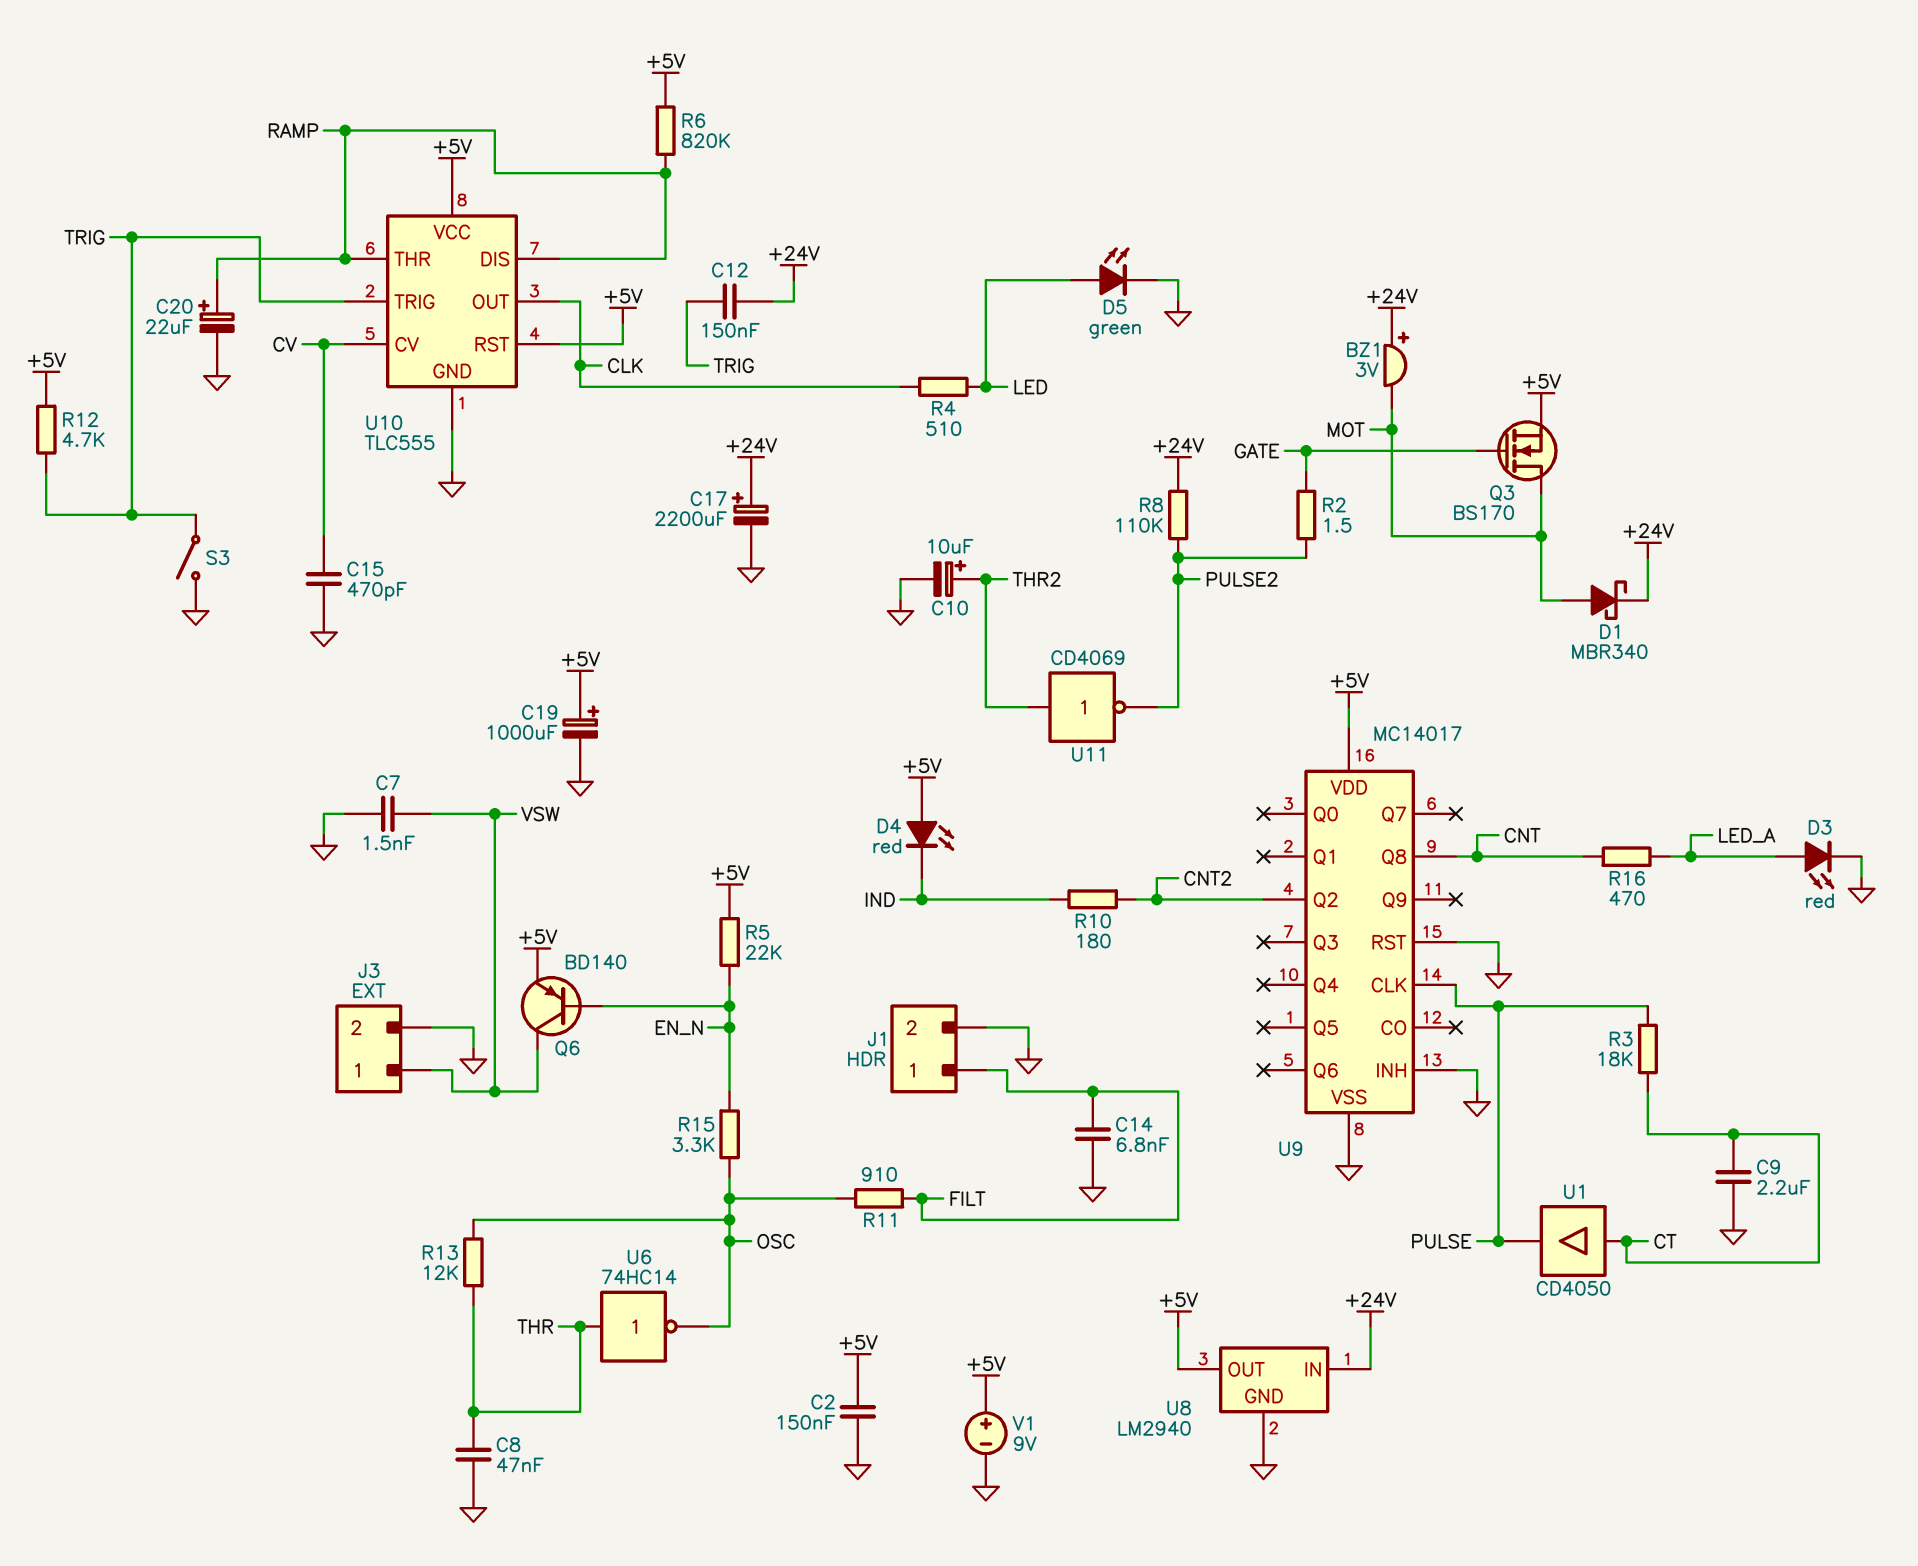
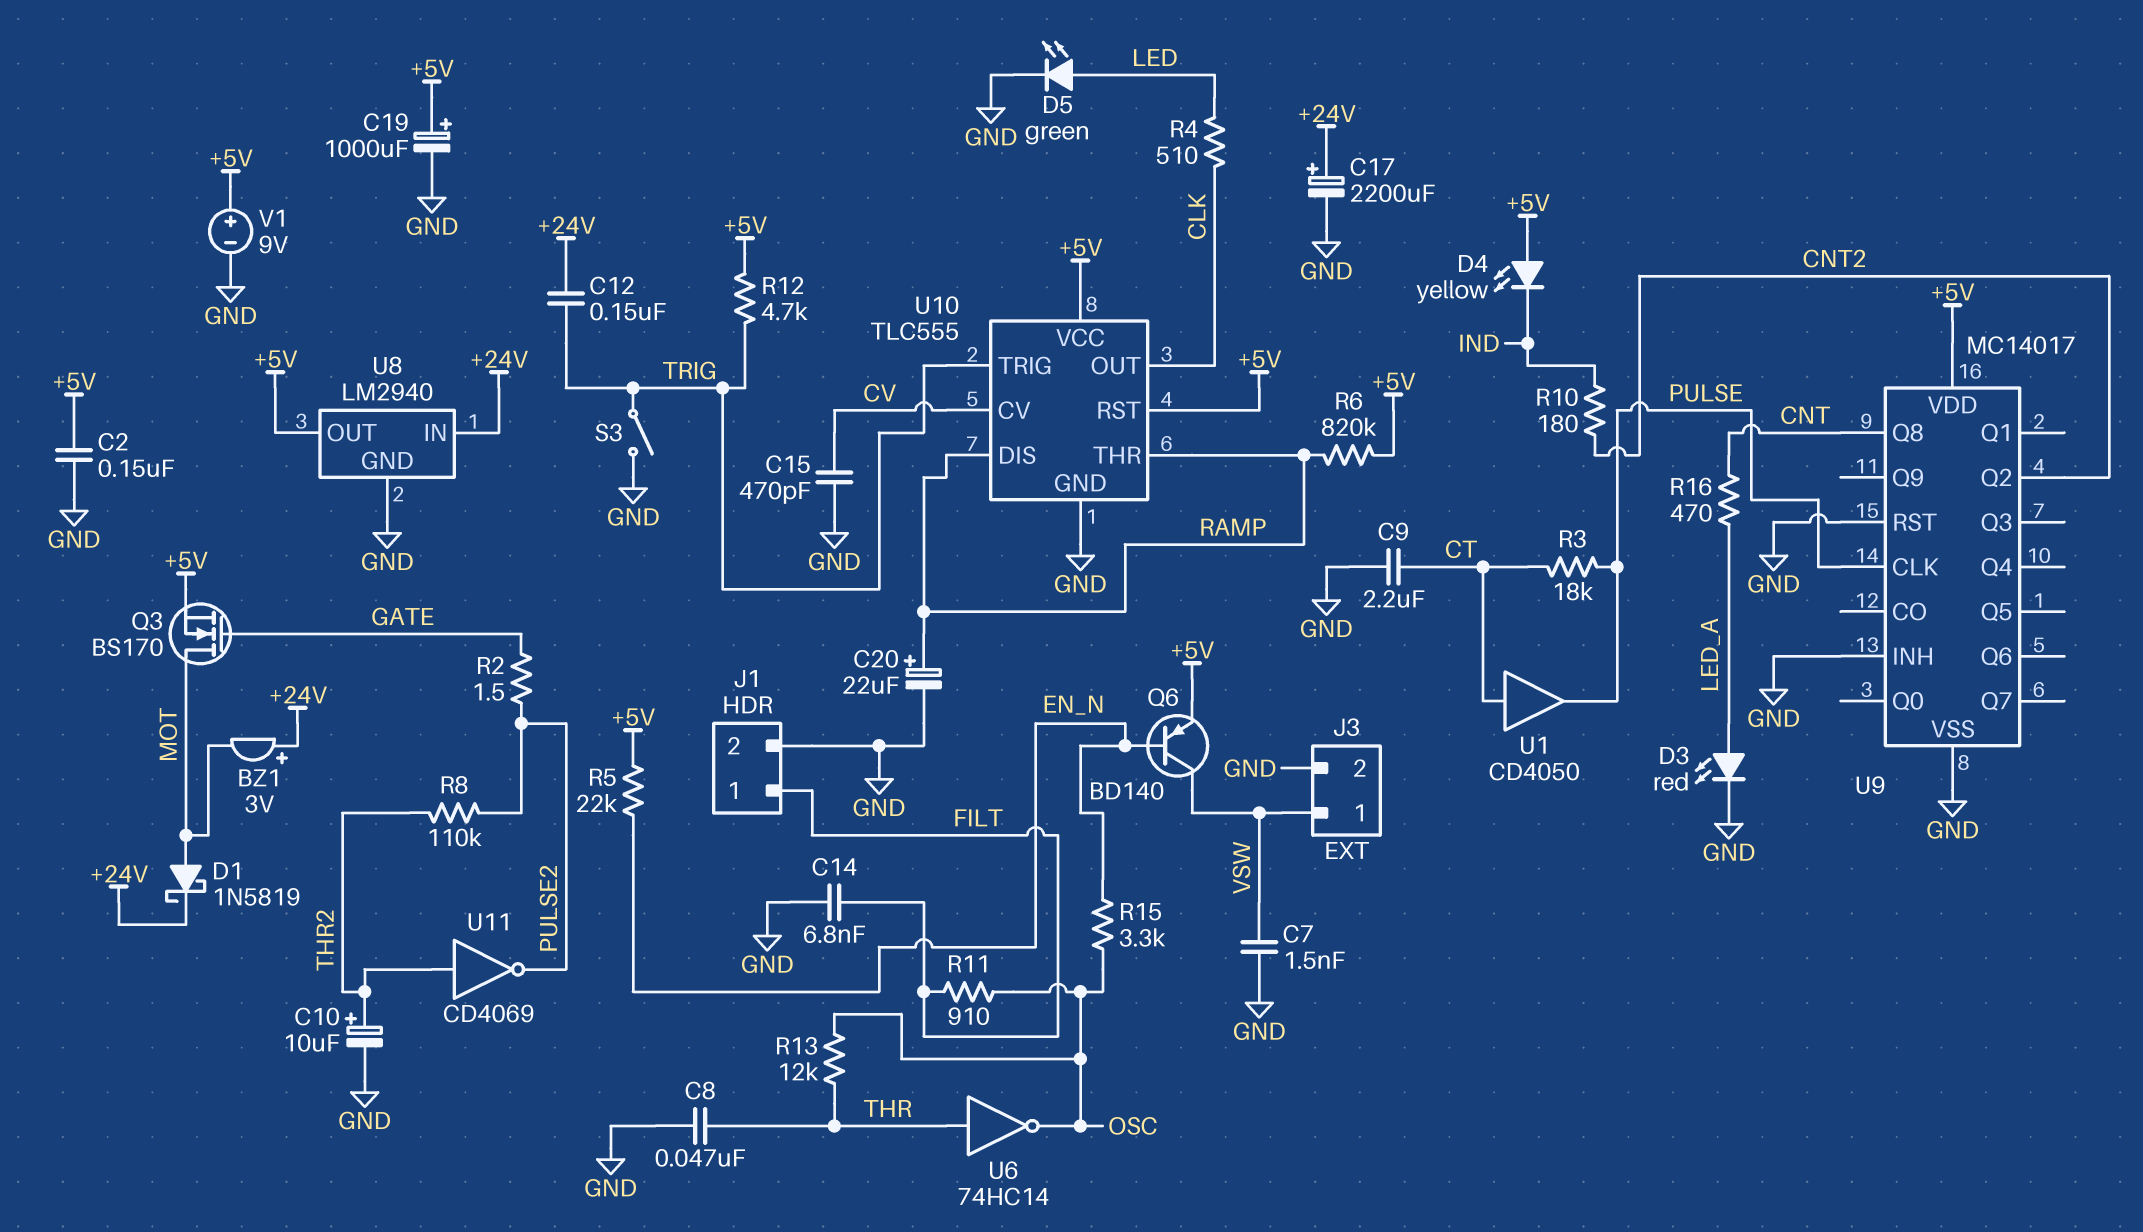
D1: schottky MBR340 (A MOT, K +24V) -> schottky 1N5819 (A MOT, K +24V)
D4: LED red (A +5V, K IND) -> LED yellow (A +5V, K IND)
R8: 110k (+24V, PULSE2) -> 110k (PULSE2, THR2)

